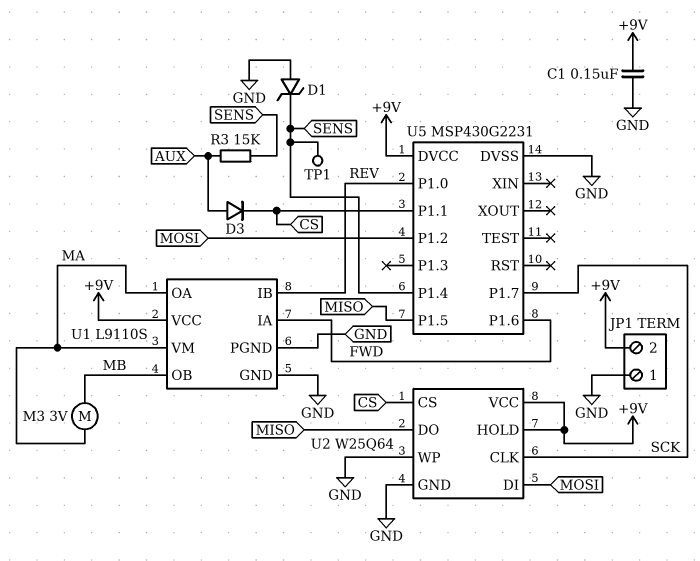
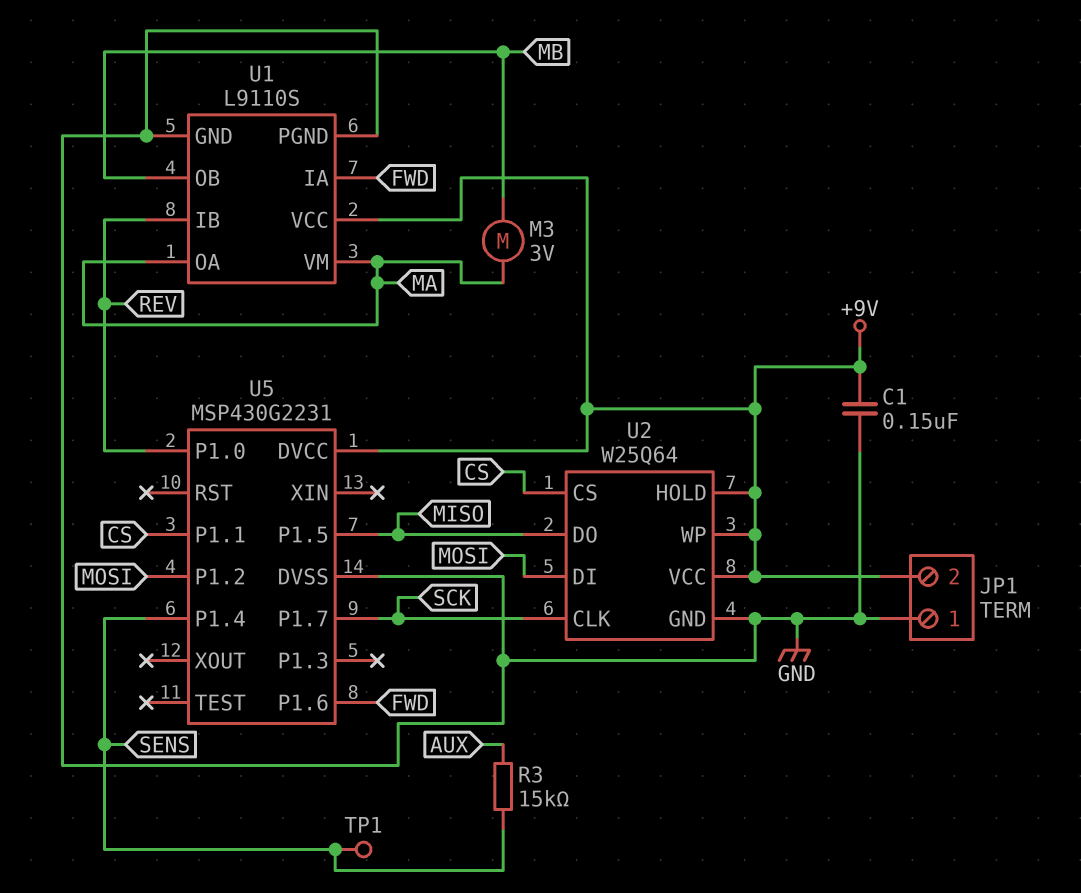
D1: zener (A GND, K SENS) -> none
D3: diode (A AUX, K CS) -> none
U2 pin WP: GND -> +9V

